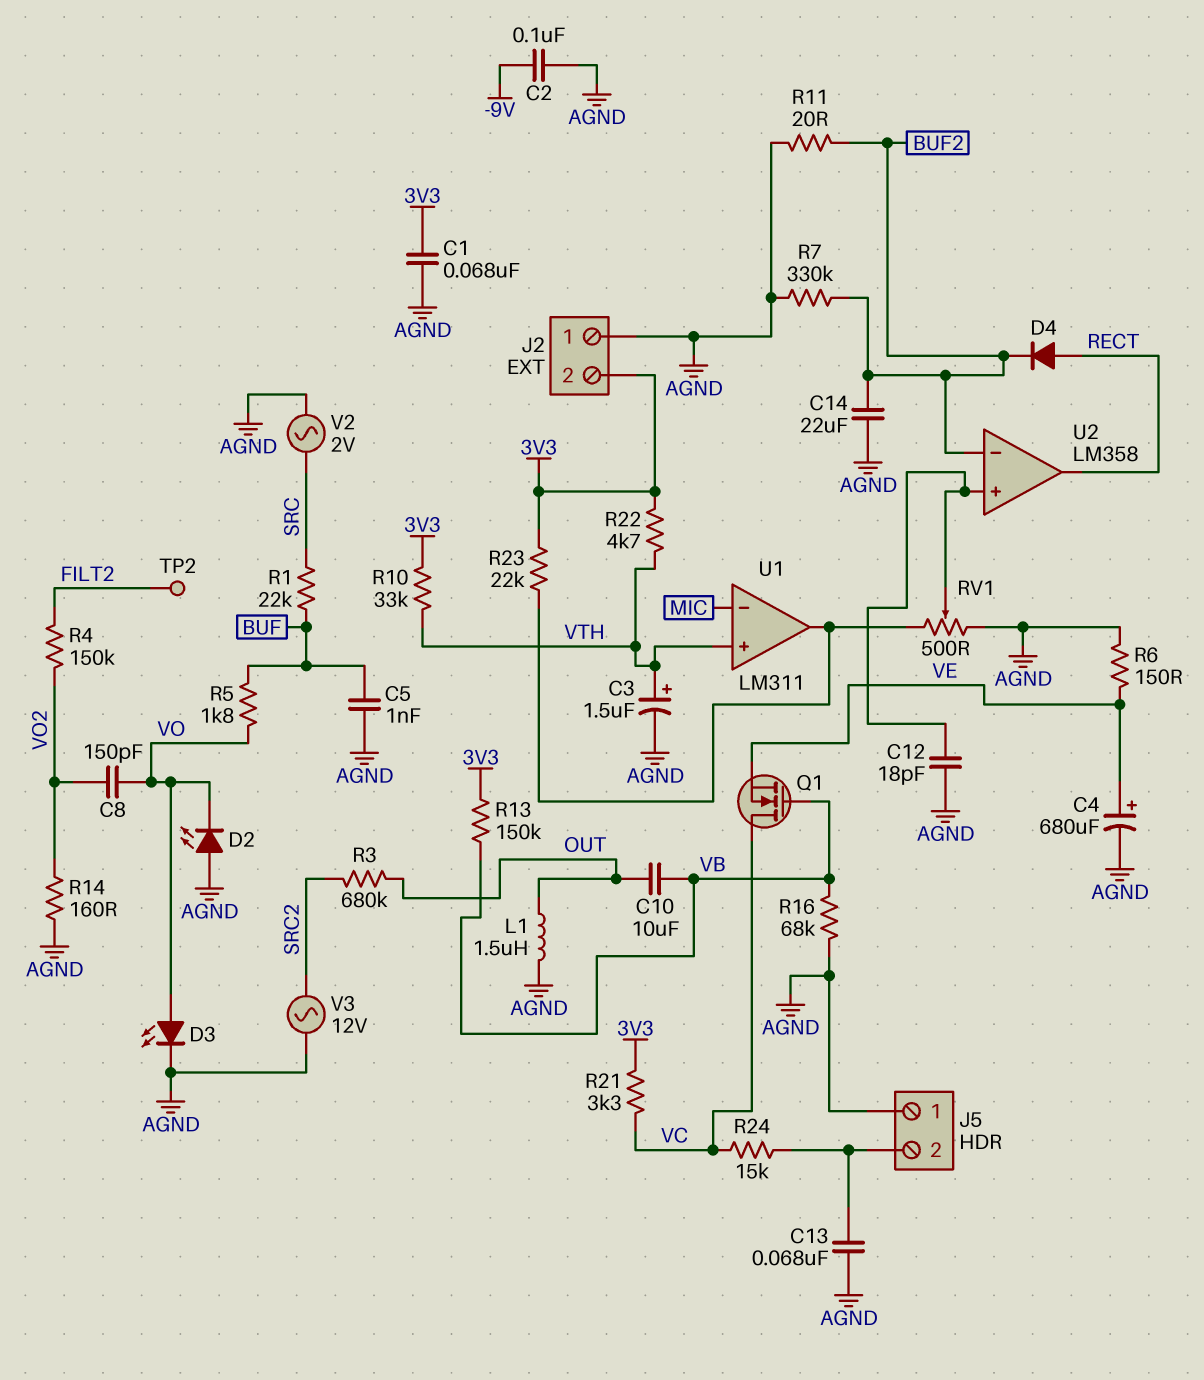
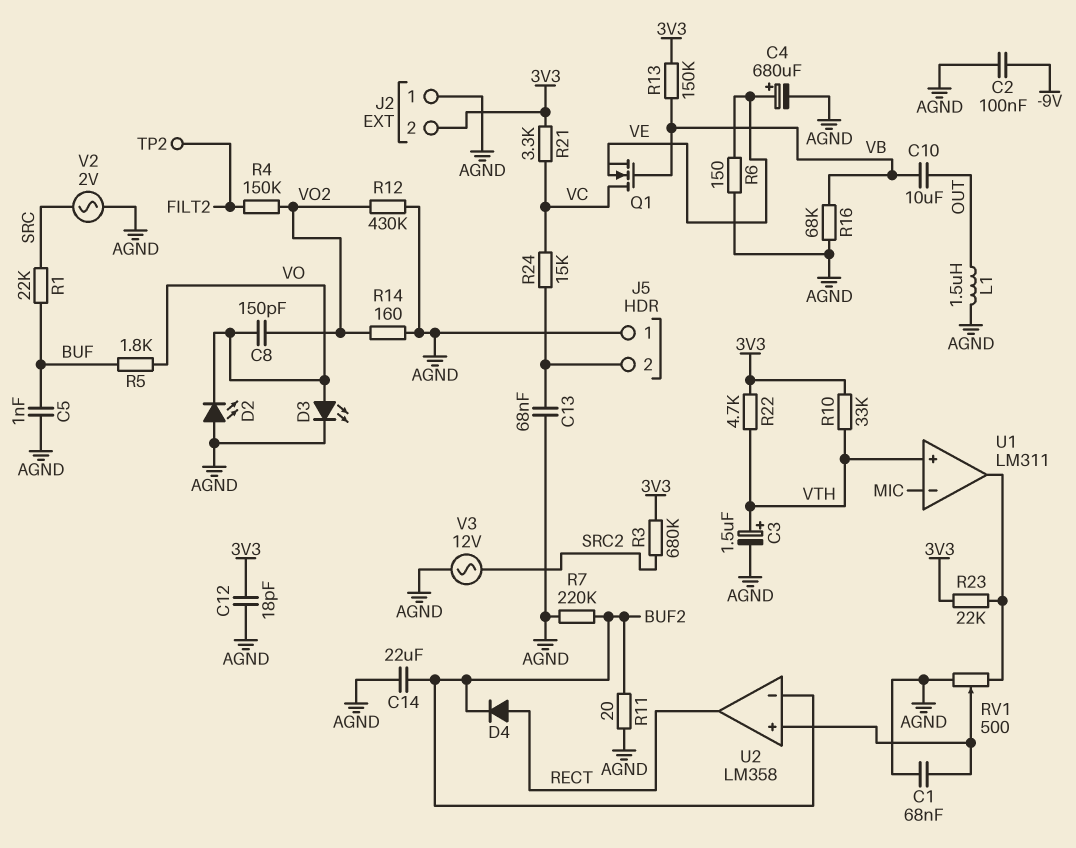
C1: 68nF (3V3, AGND) -> 68nF (AGND, U2/in+)
C12: 18pF (AGND, U2/in+) -> 18pF (3V3, AGND)
R3: 680k (OUT, SRC2) -> 680k (3V3, SRC2)
R7: 330k (AGND, BUF2) -> 220k (AGND, BUF2)
R12: none -> 430k (AGND, VO2)

